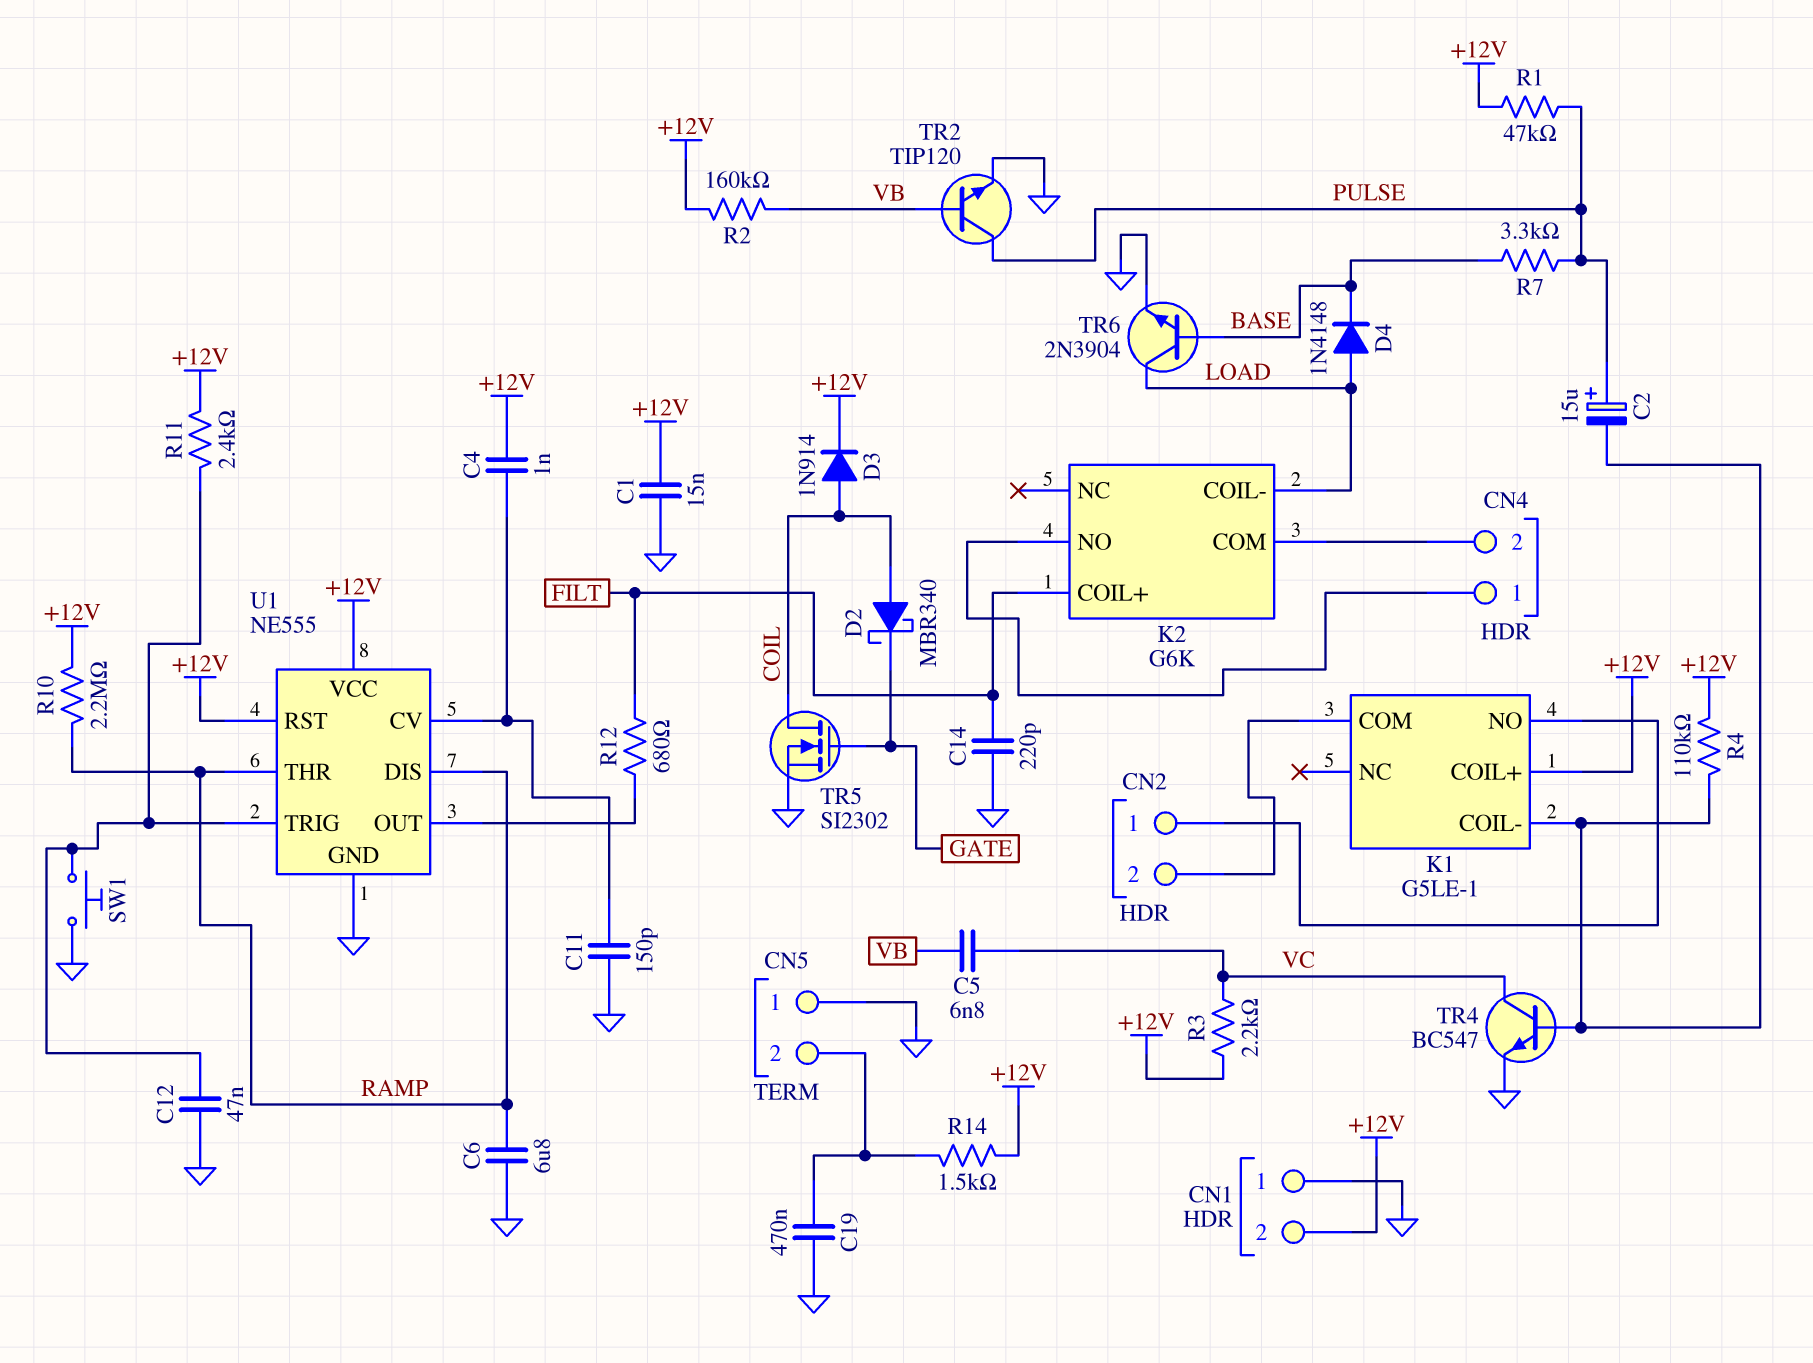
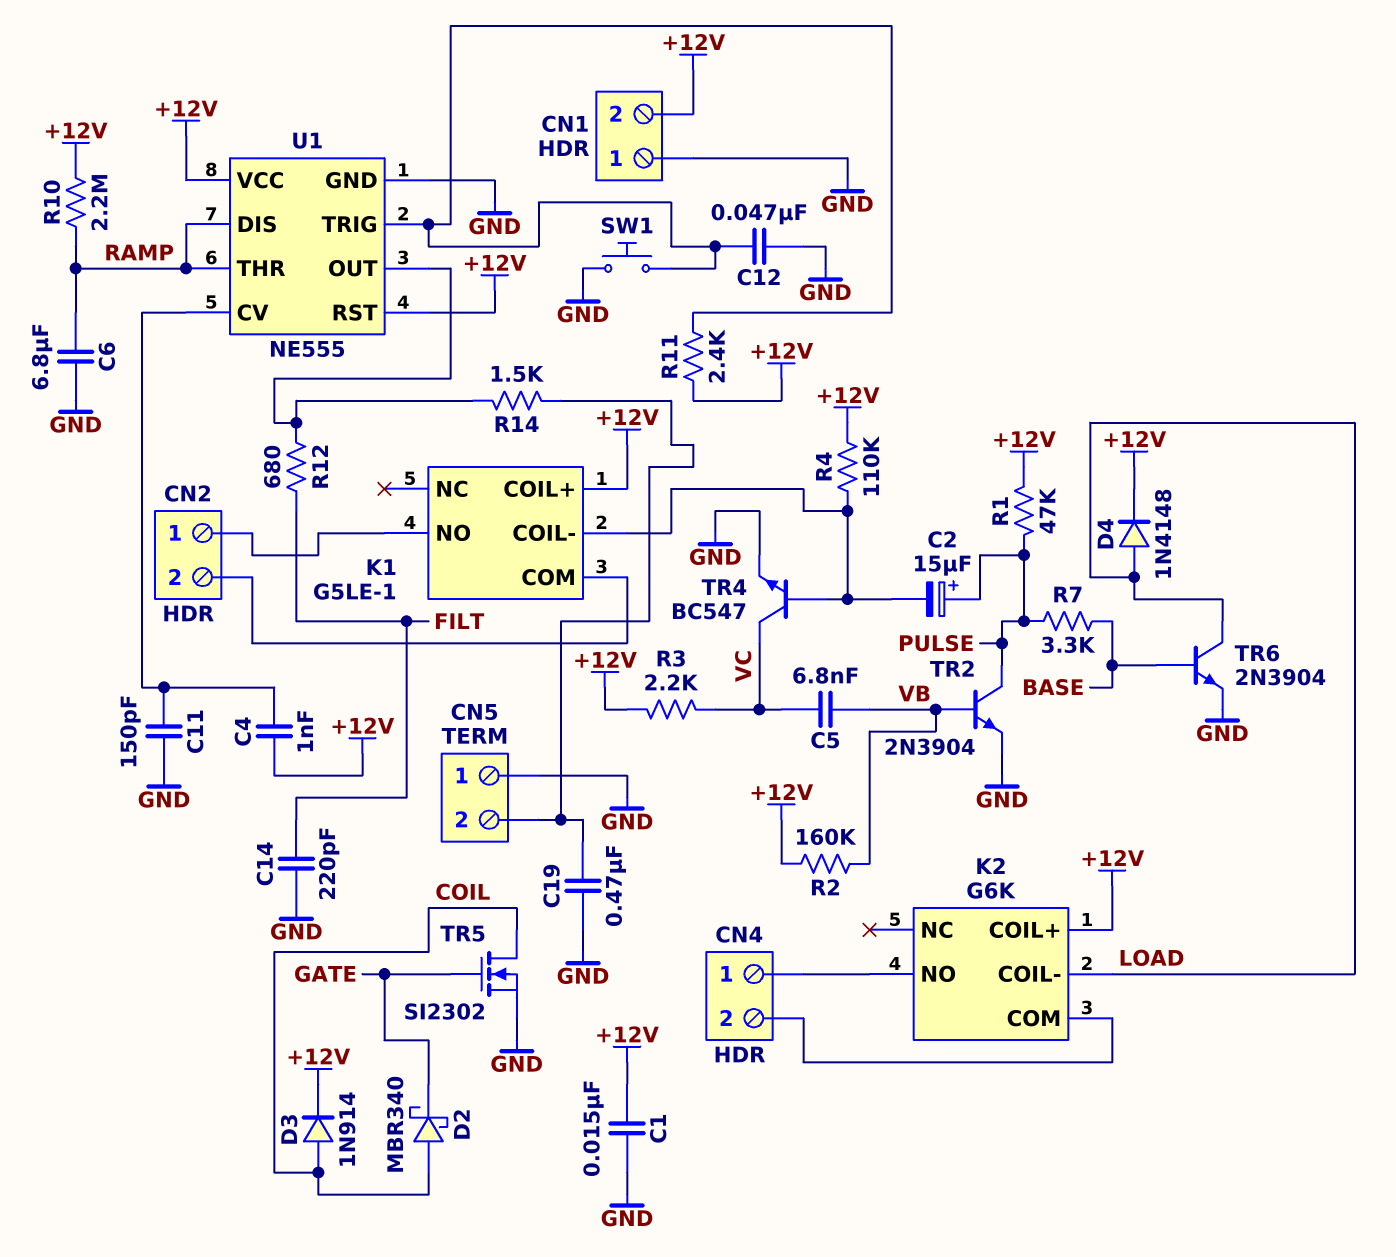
D4: diode 1N4148 (A LOAD, K BASE) -> diode 1N4148 (A LOAD, K +12V)
K2 pin COIL+: FILT -> +12V
R14: 1.5k (+12V, CN5/2) -> 1.5k (CN5/2, U1/OUT)
TR2: NPN TIP120 (B VB, C PULSE, E GND) -> NPN 2N3904 (B VB, C PULSE, E GND)

